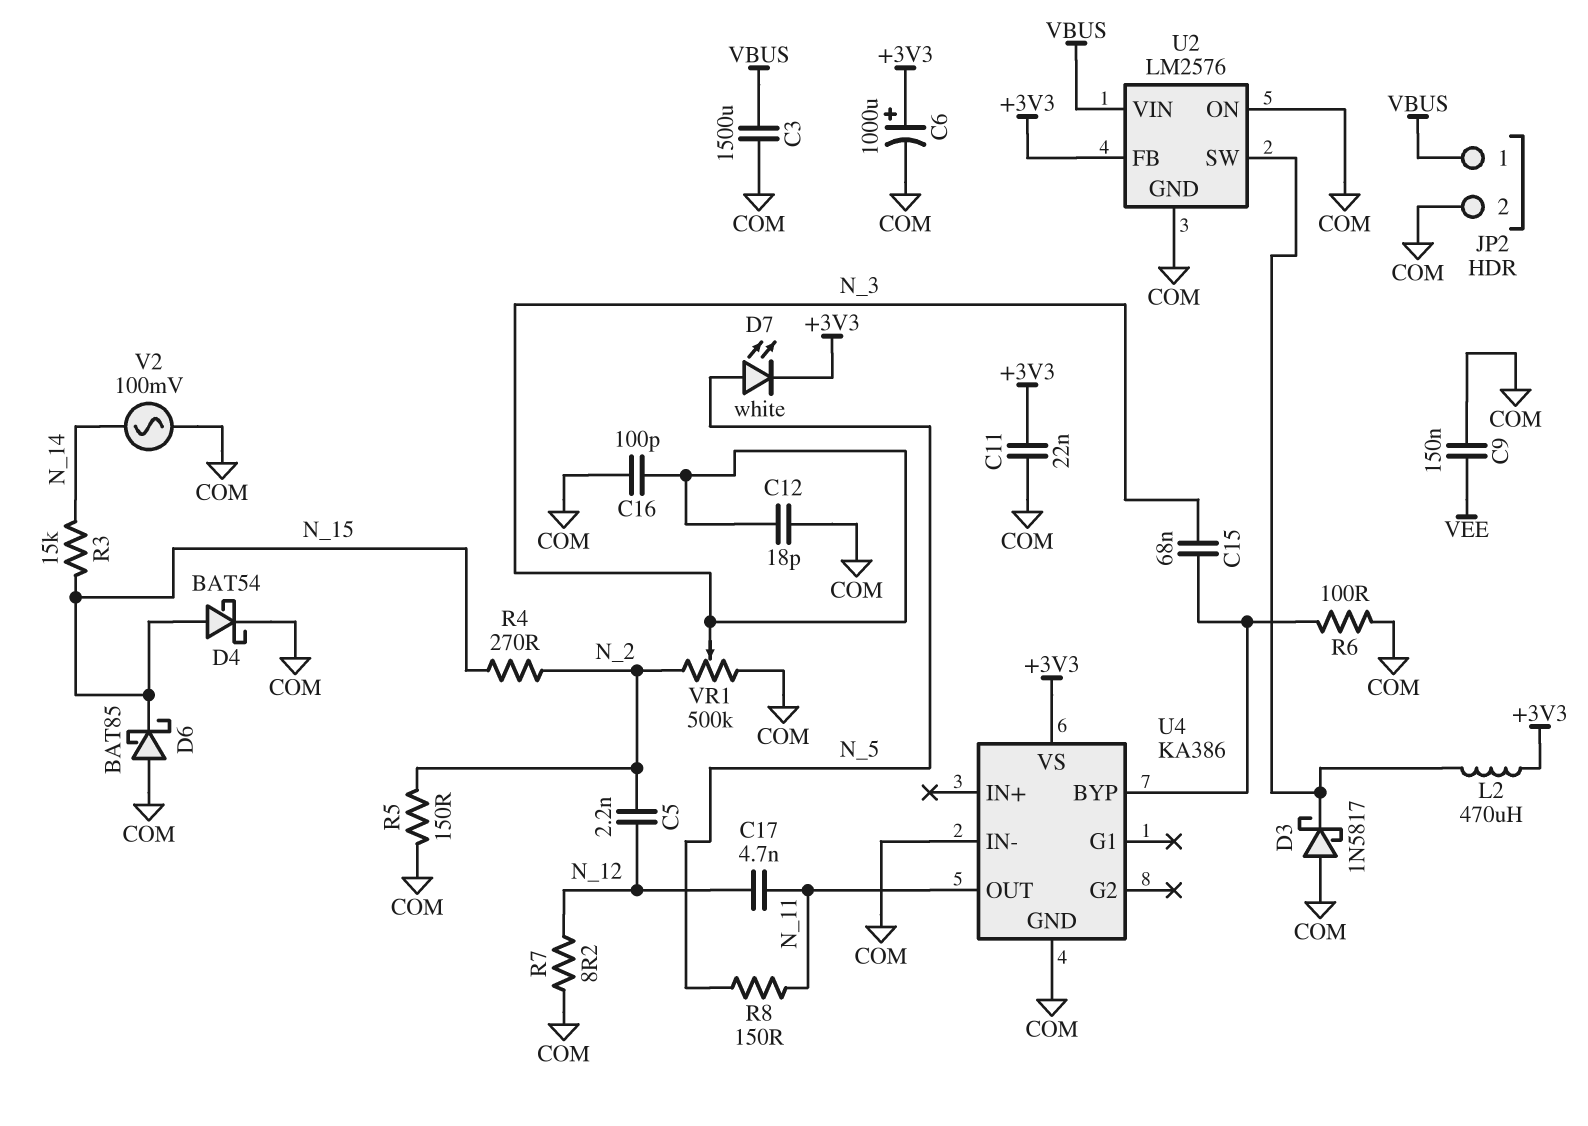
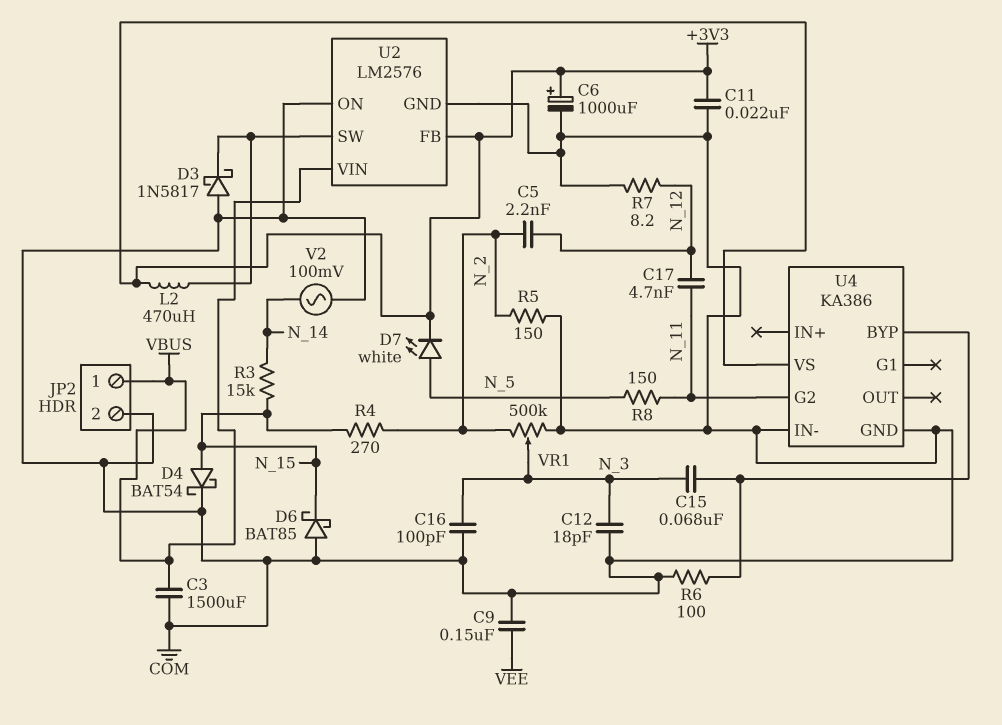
U4 pin G2: none -> N_11
U4 pin OUT: N_11 -> none

